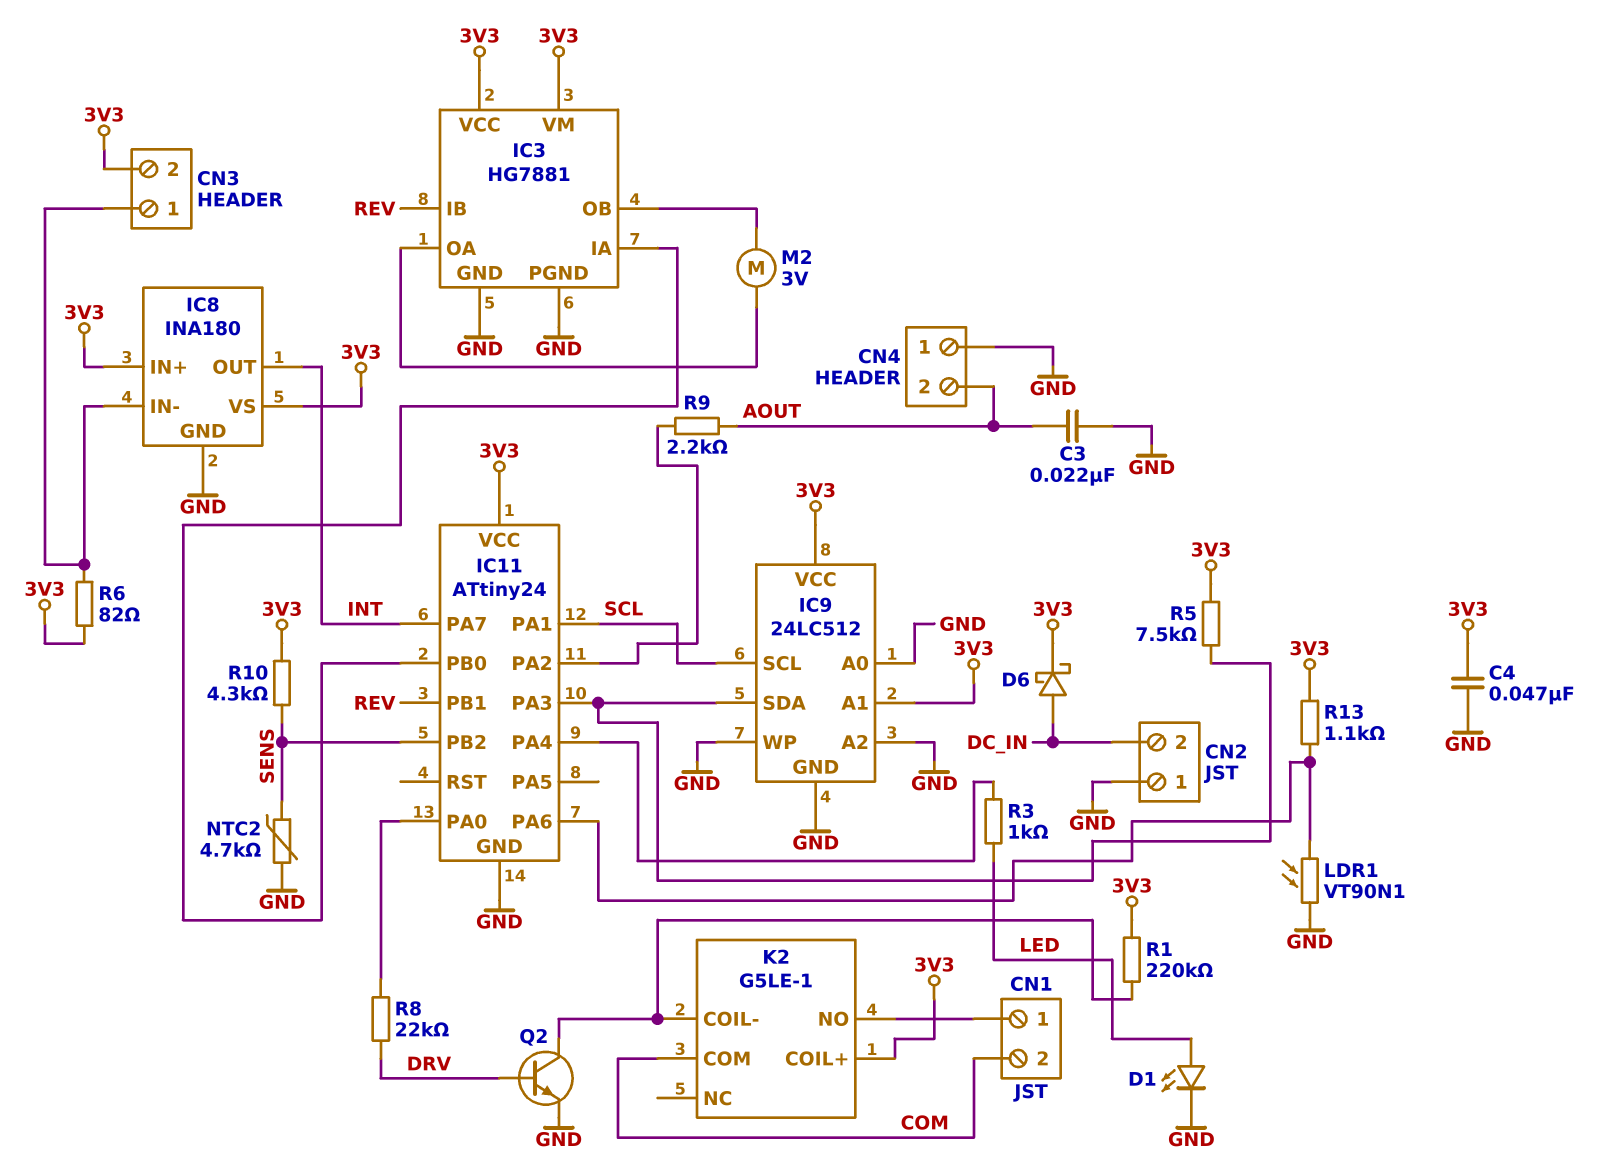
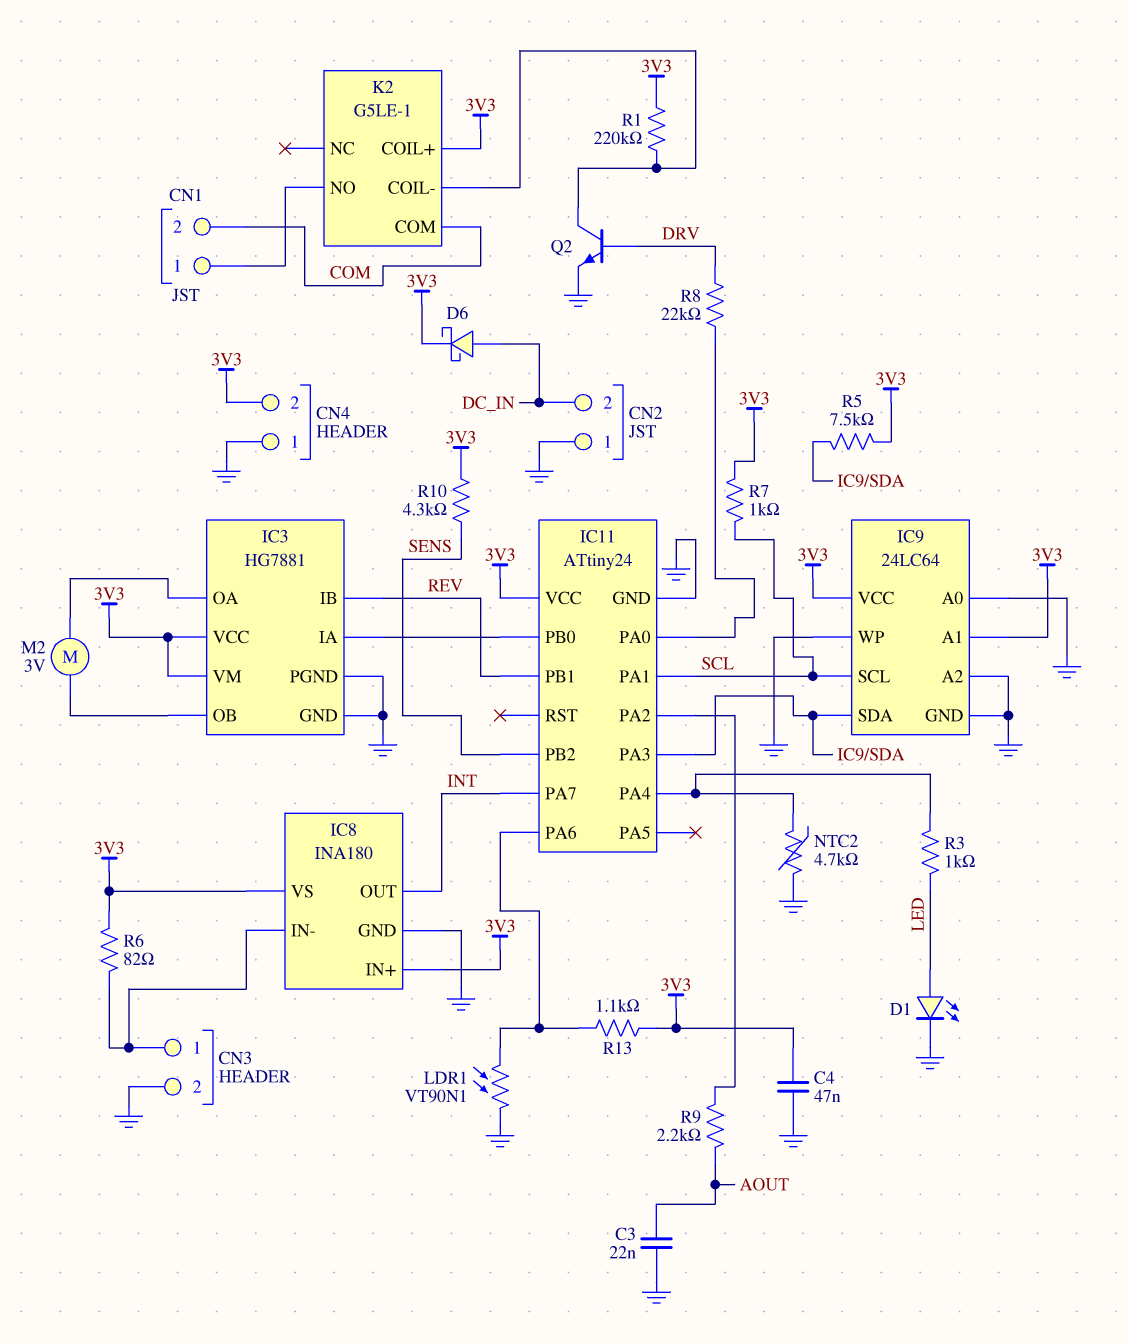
CN3 pin 2: 3V3 -> GND
CN4 pin 2: AOUT -> 3V3
IC9: 24LC512 -> 24LC64
NTC2: 4.7k (GND, SENS) -> 4.7k (GND, IC11/PA4)
R7: none -> 1k (3V3, SCL)

